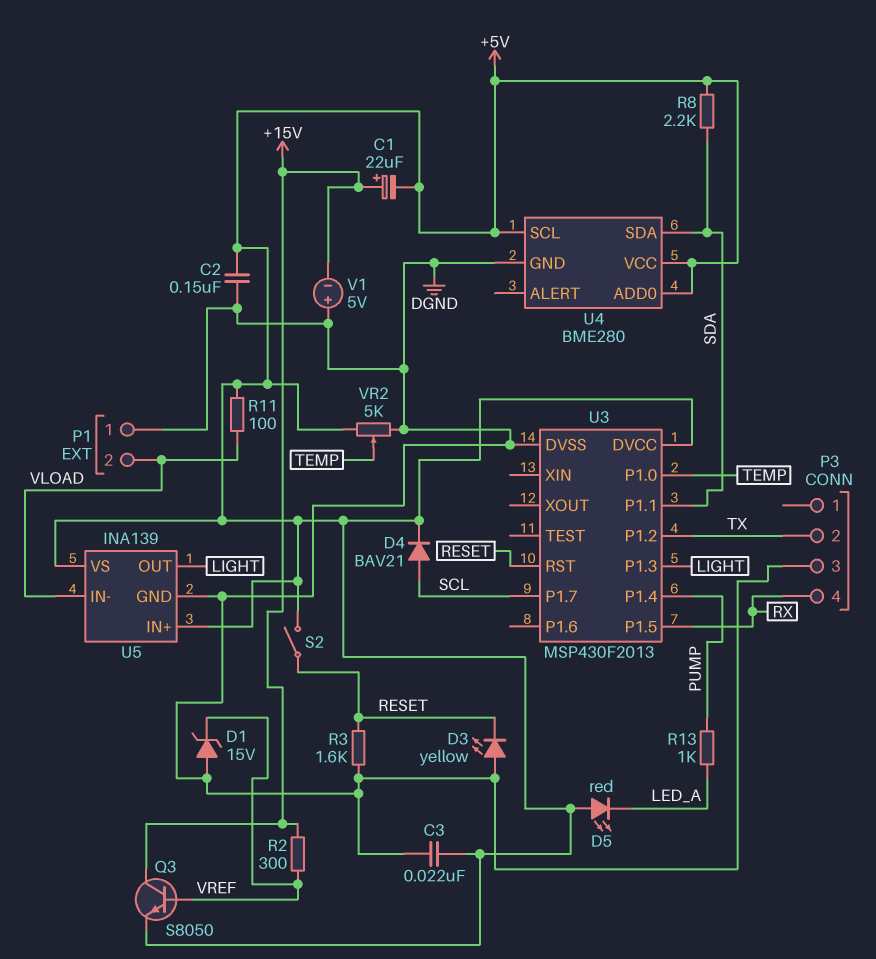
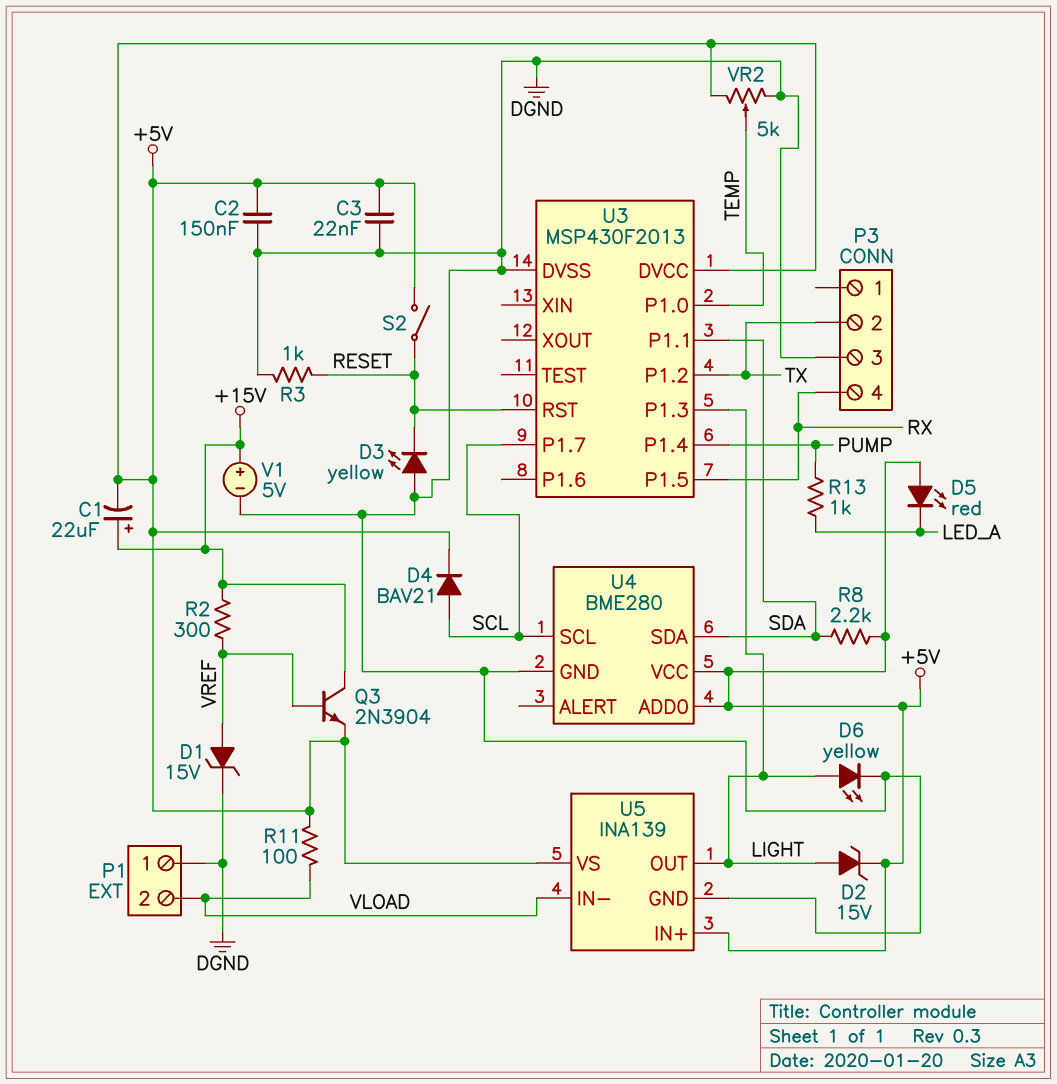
D1: zener 15V (A DGND, K VREF) -> zener 15V (A VREF, K DGND)
D2: none -> zener 15V (A LIGHT, K +5V)
D6: none -> LED yellow (A LIGHT, K DGND)
Q3: NPN S8050 (B VREF, C +15V, E +5V) -> NPN 2N3904 (B VREF, C +15V, E +5V)
R3: 1.6k (DGND, RESET) -> 1k (DGND, RESET)
U4 pin SCL: +5V -> SCL
V1: 5V (plus DGND, minus +15V) -> 5V (plus +15V, minus DGND)

